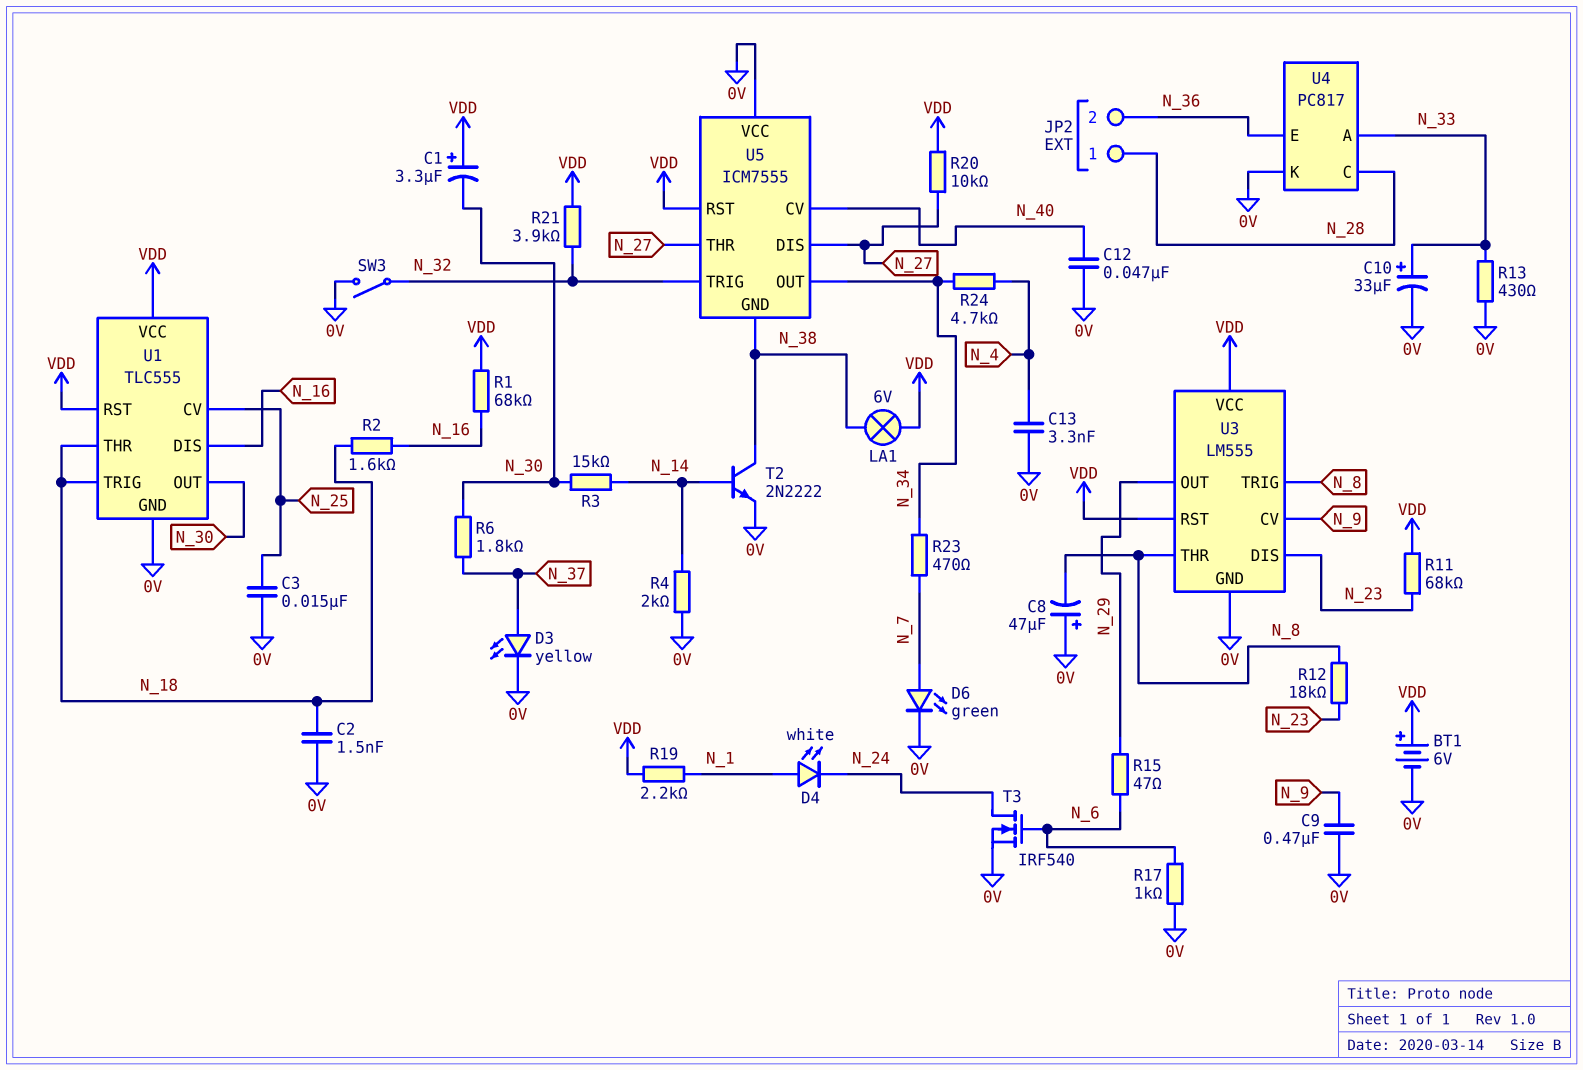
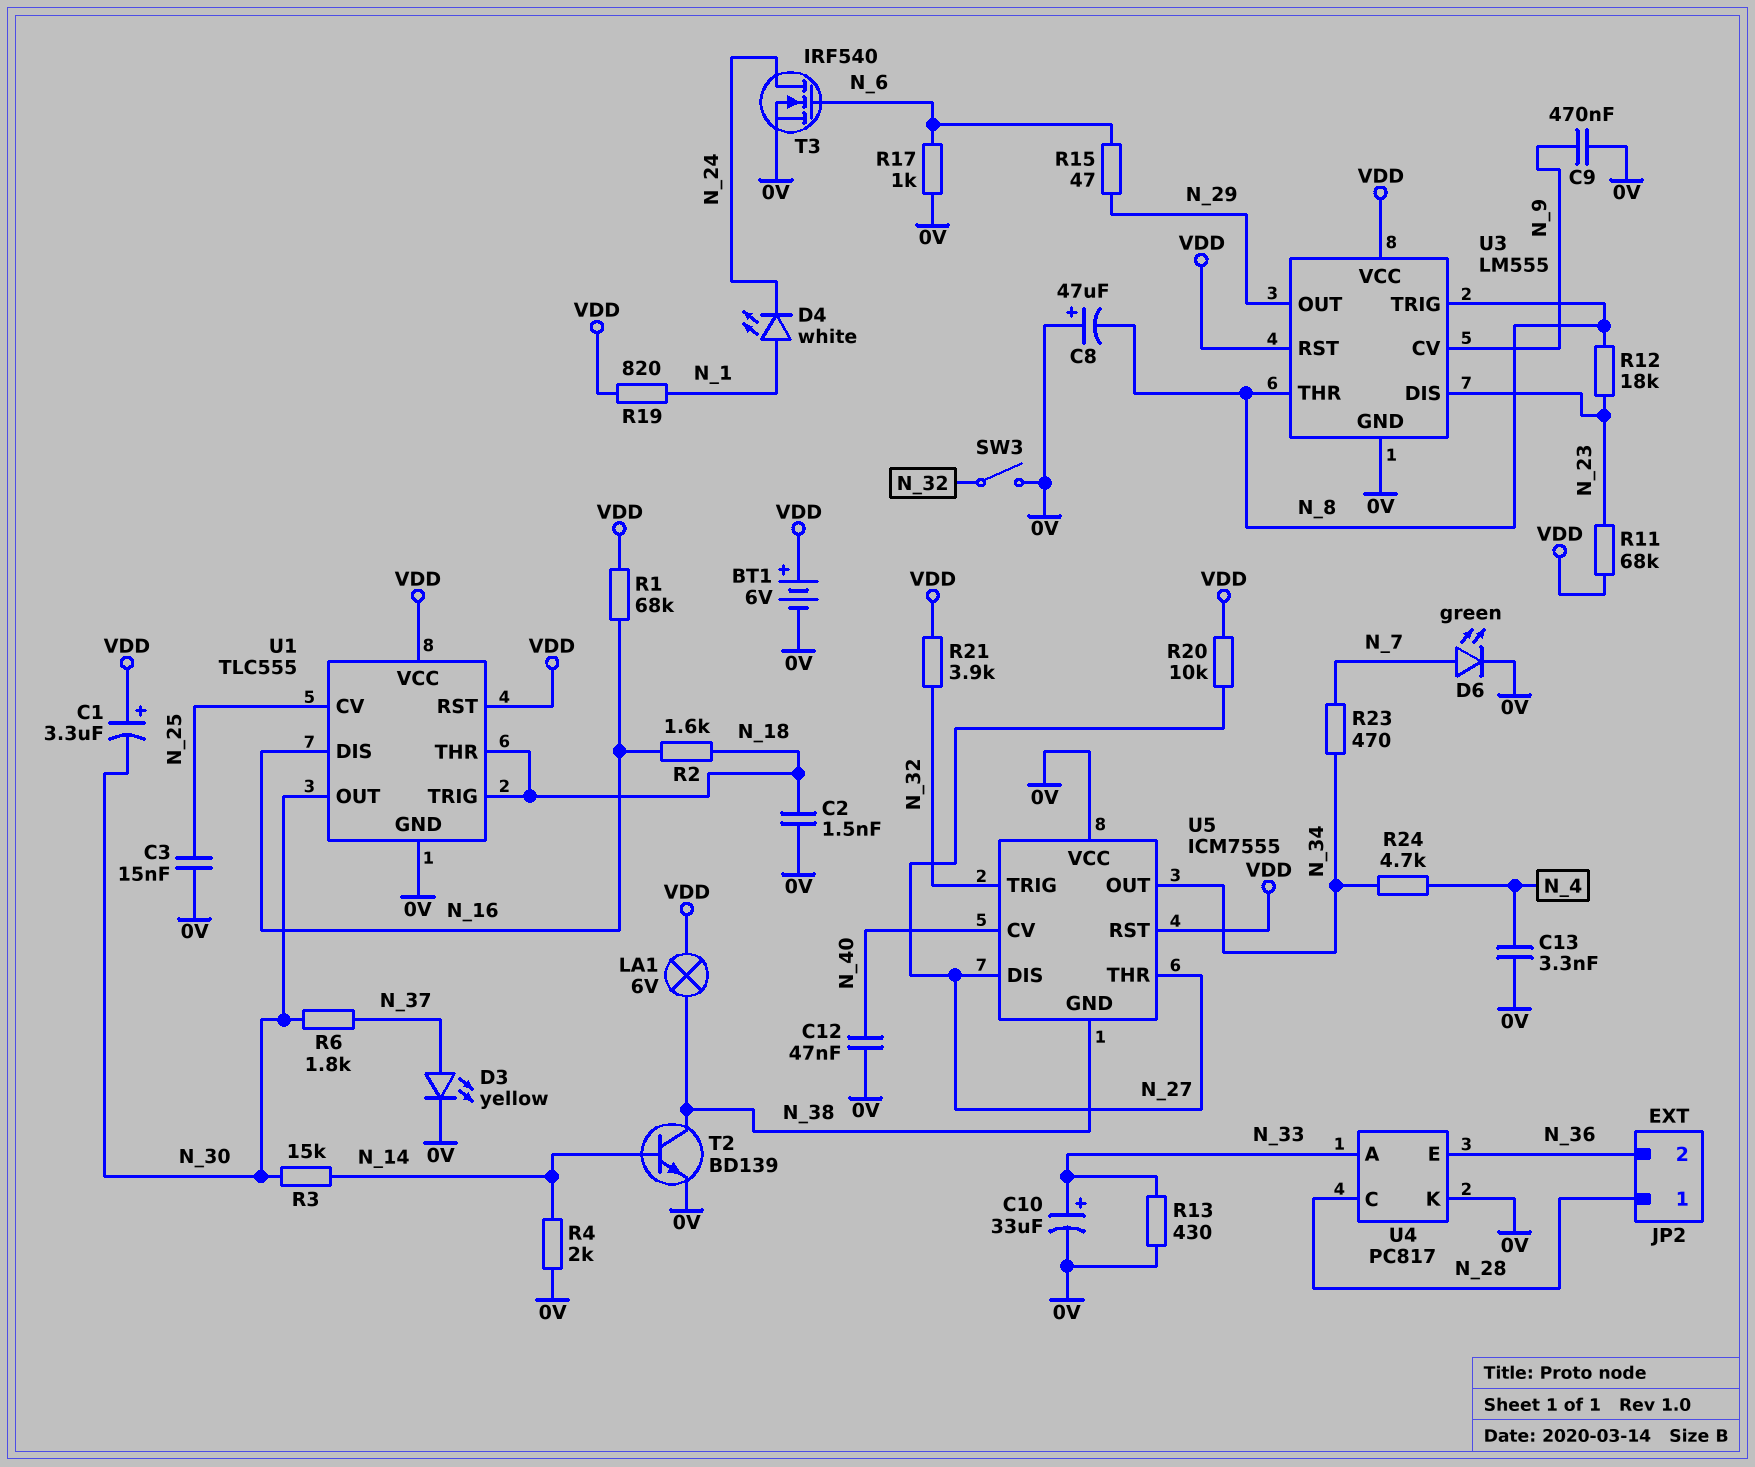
R19: 2.2k (N_1, VDD) -> 820 (N_1, VDD)
T2: NPN 2N2222 (B N_14, C N_38, E 0V) -> NPN BD139 (B N_14, C N_38, E 0V)

